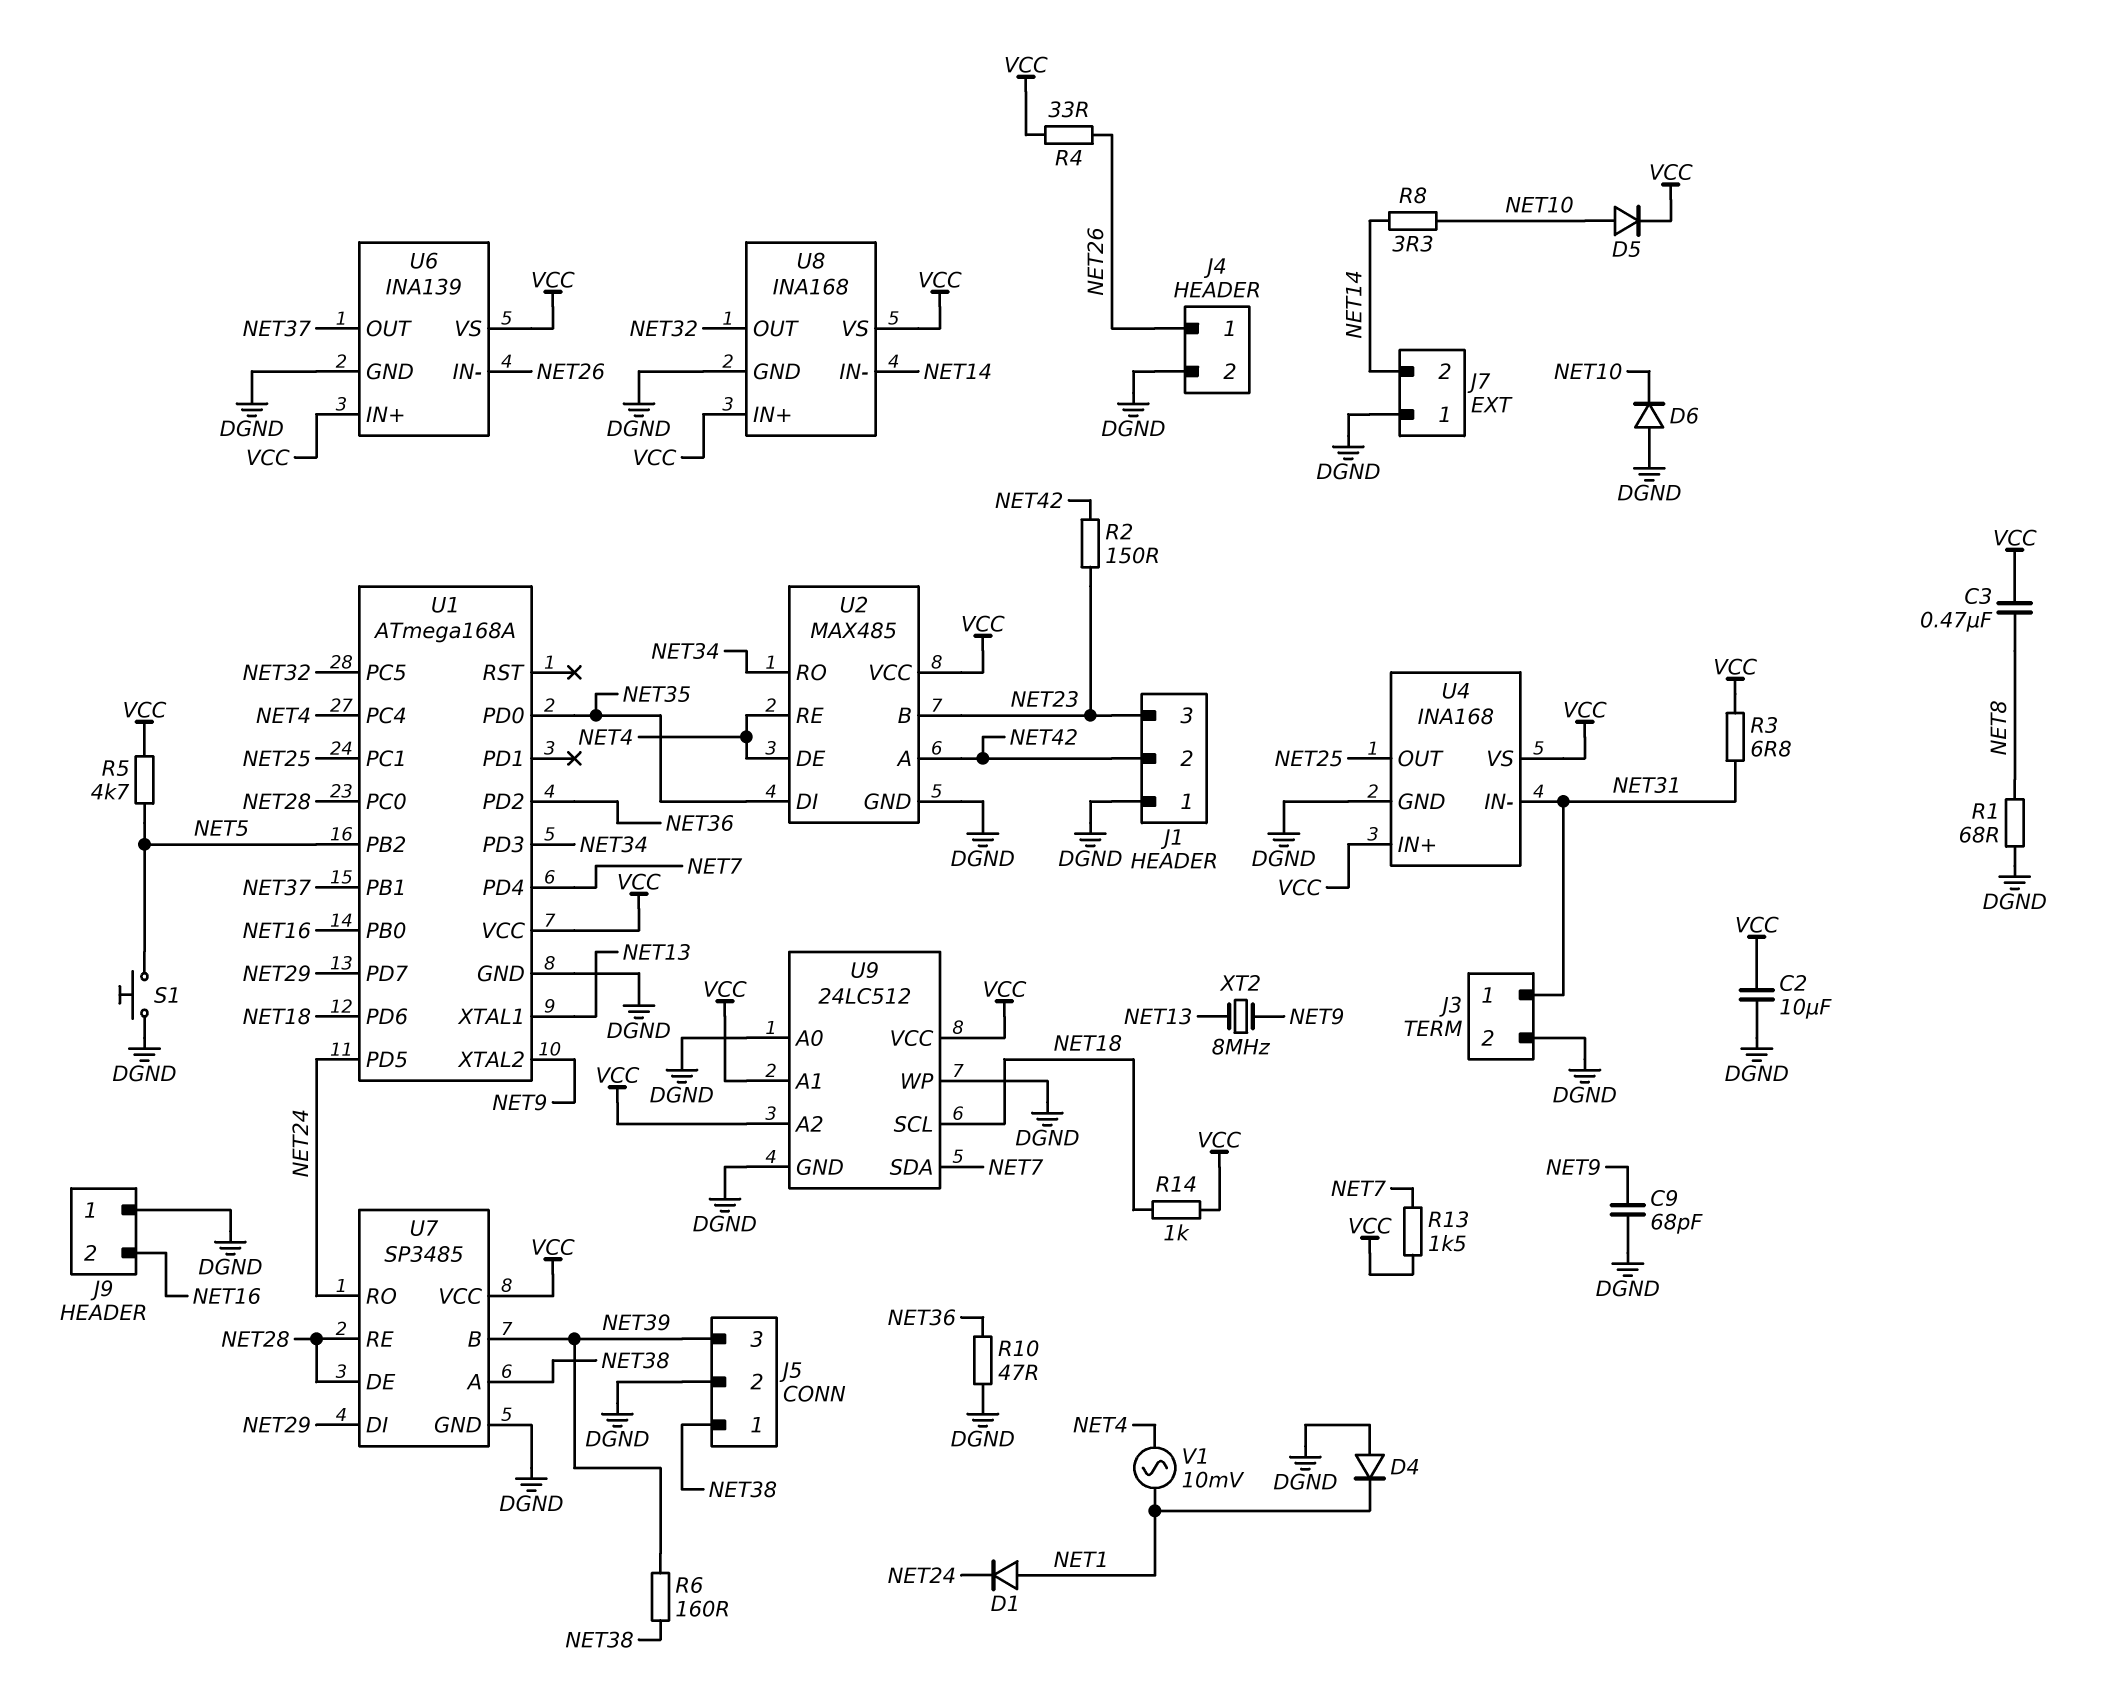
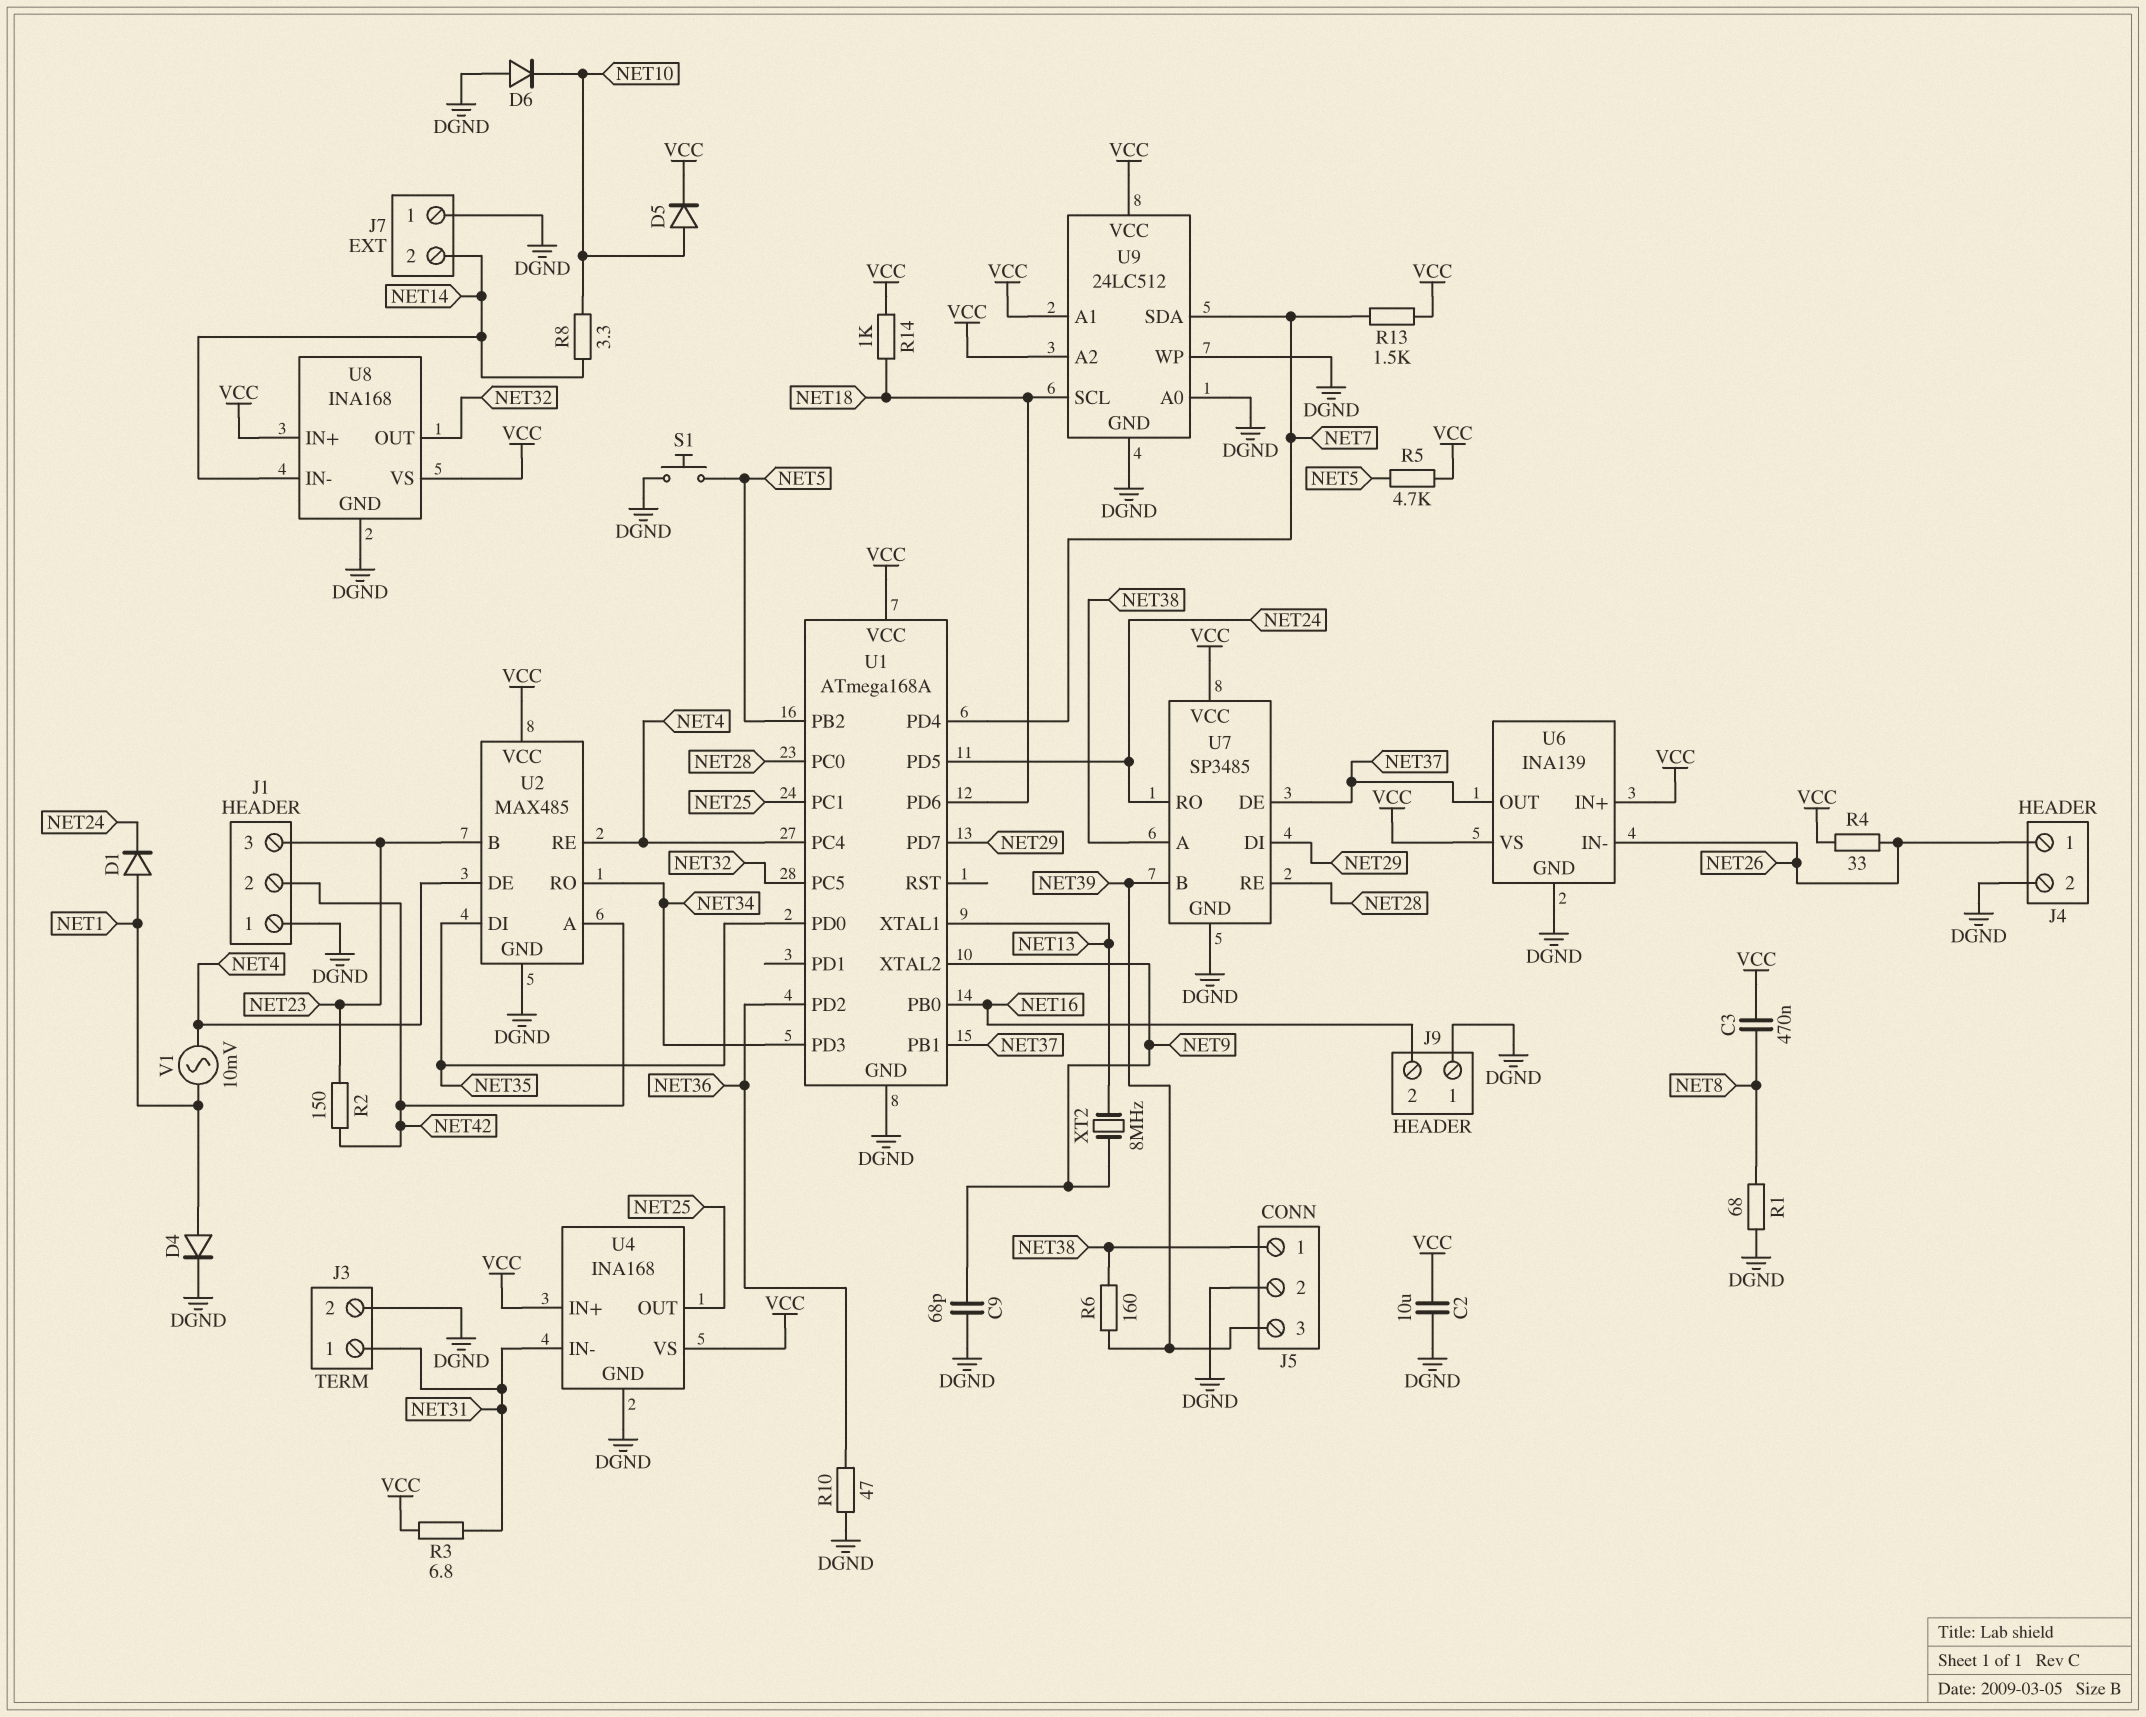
D4: diode (A DGND, K NET1) -> diode (A NET1, K DGND)
U7 pin DE: NET28 -> NET37

